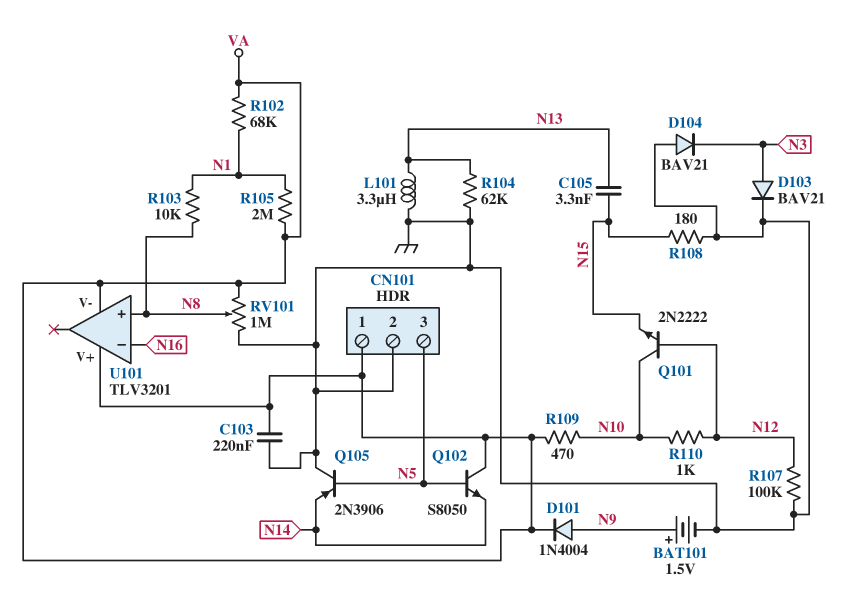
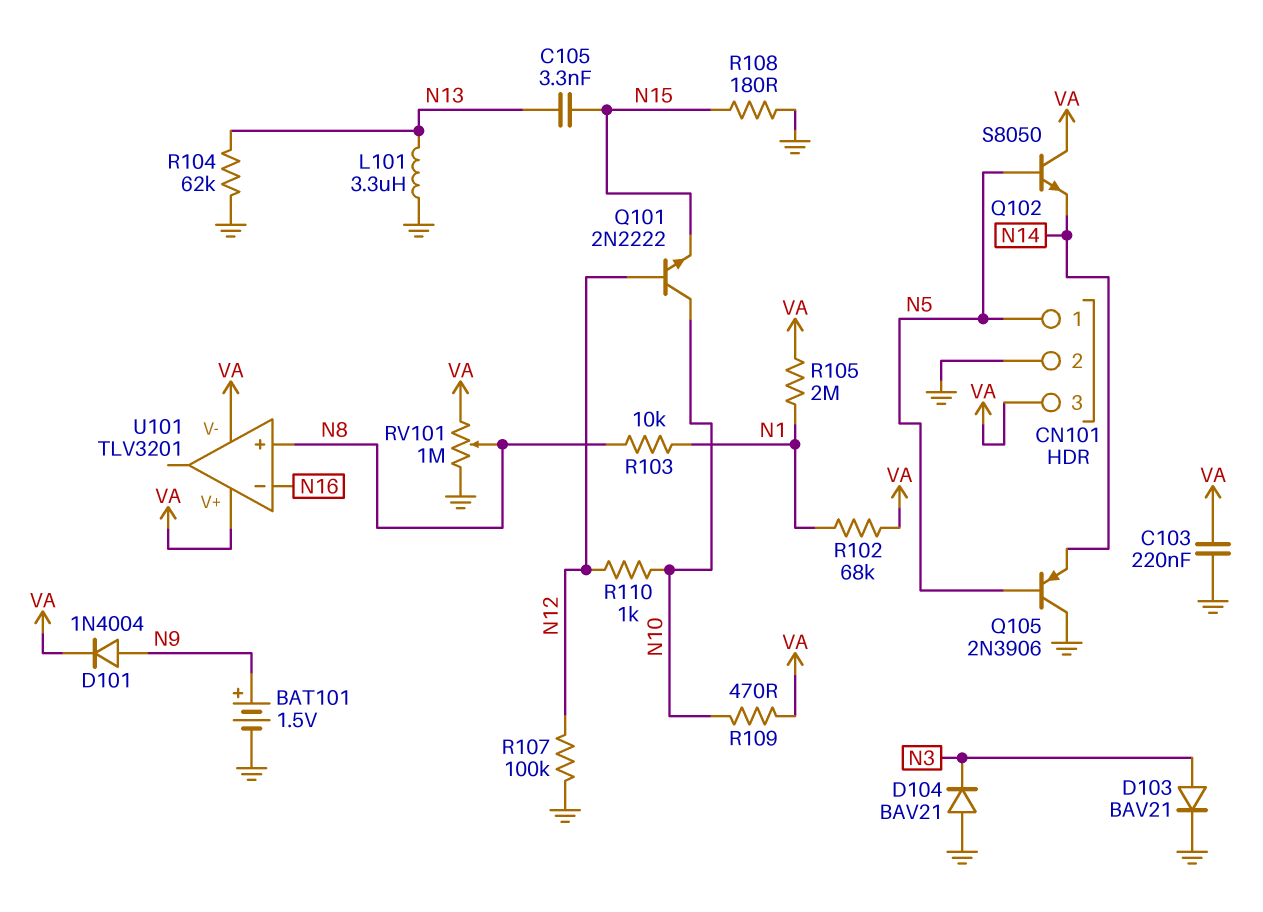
CN101 pin 1: VA -> N5
CN101 pin 3: N5 -> VA

